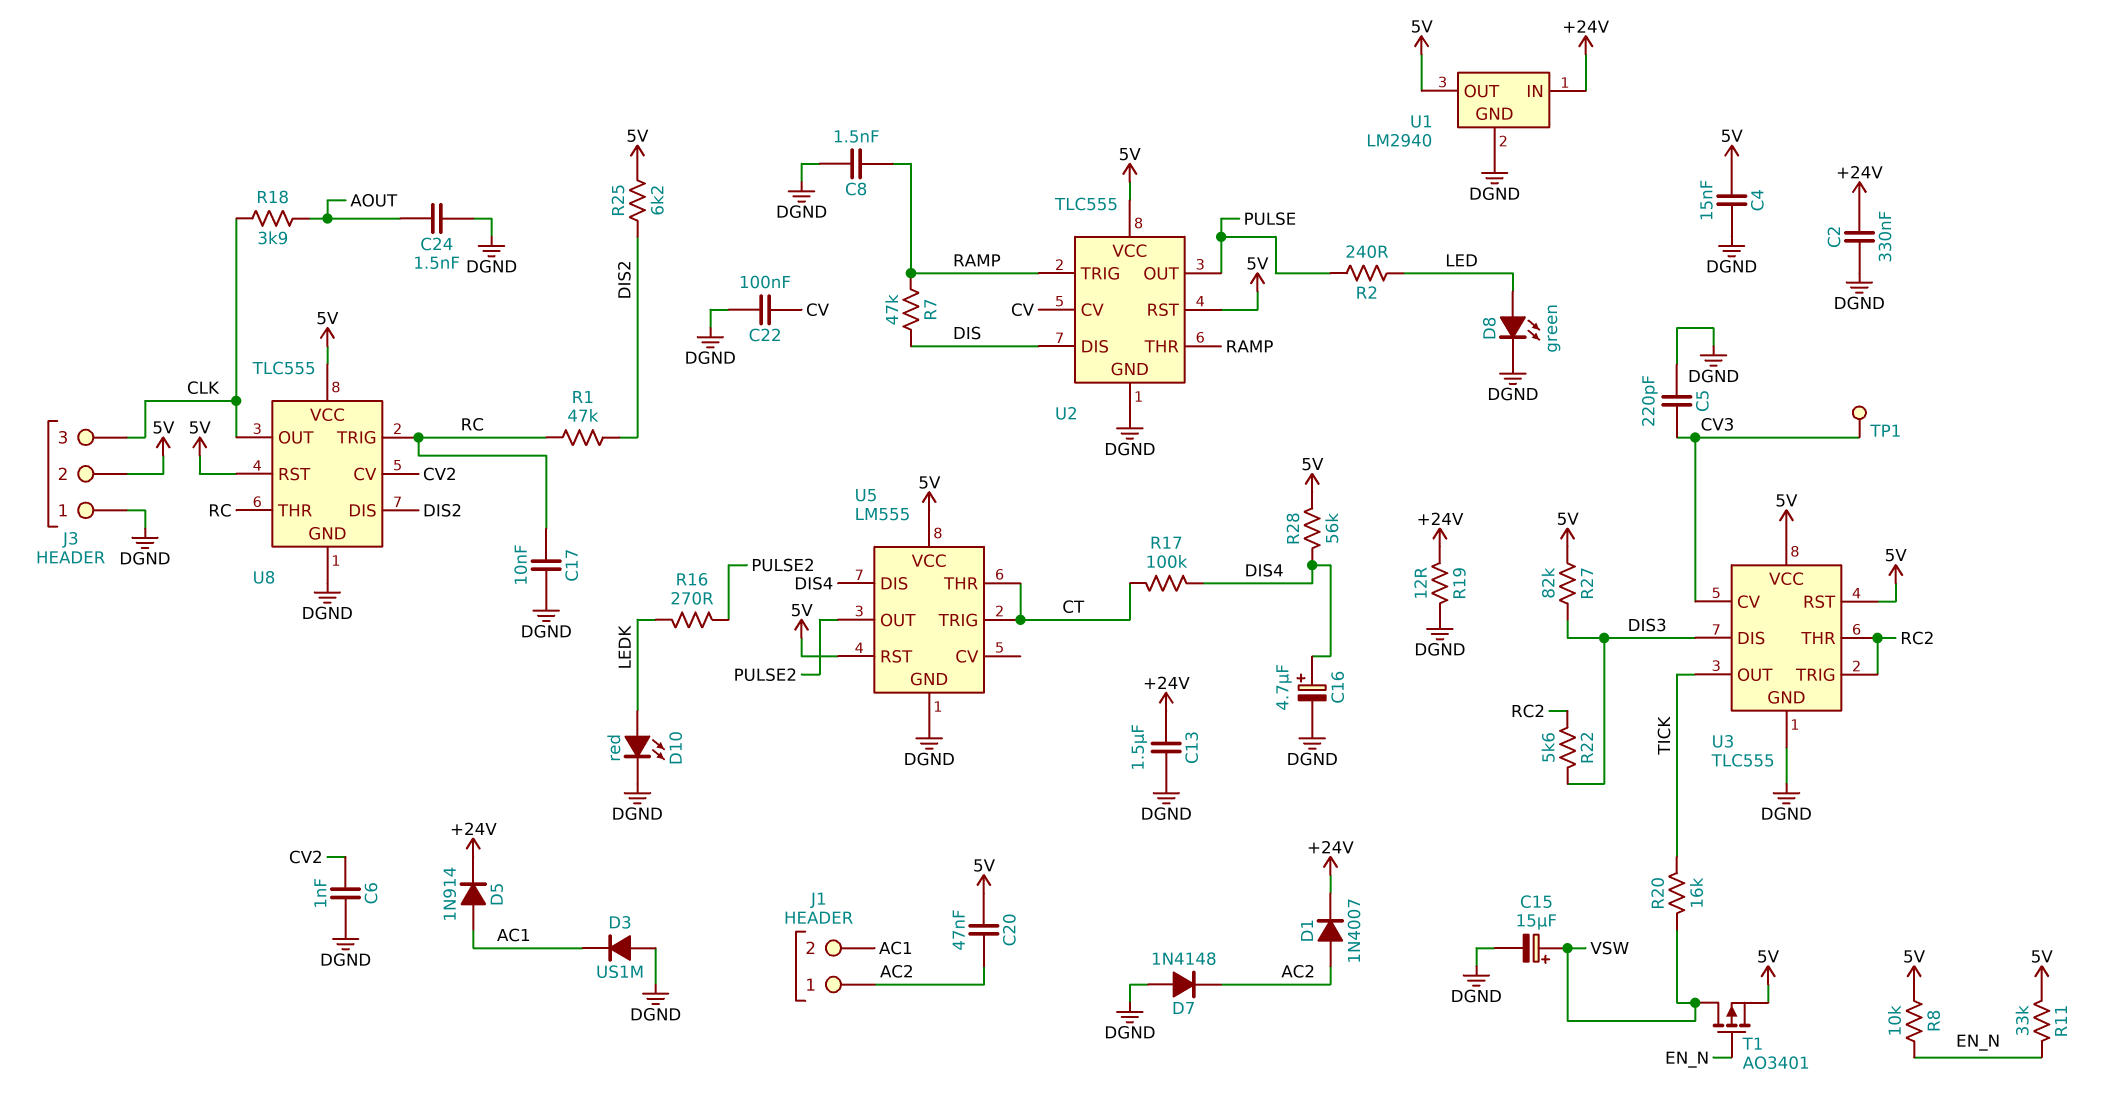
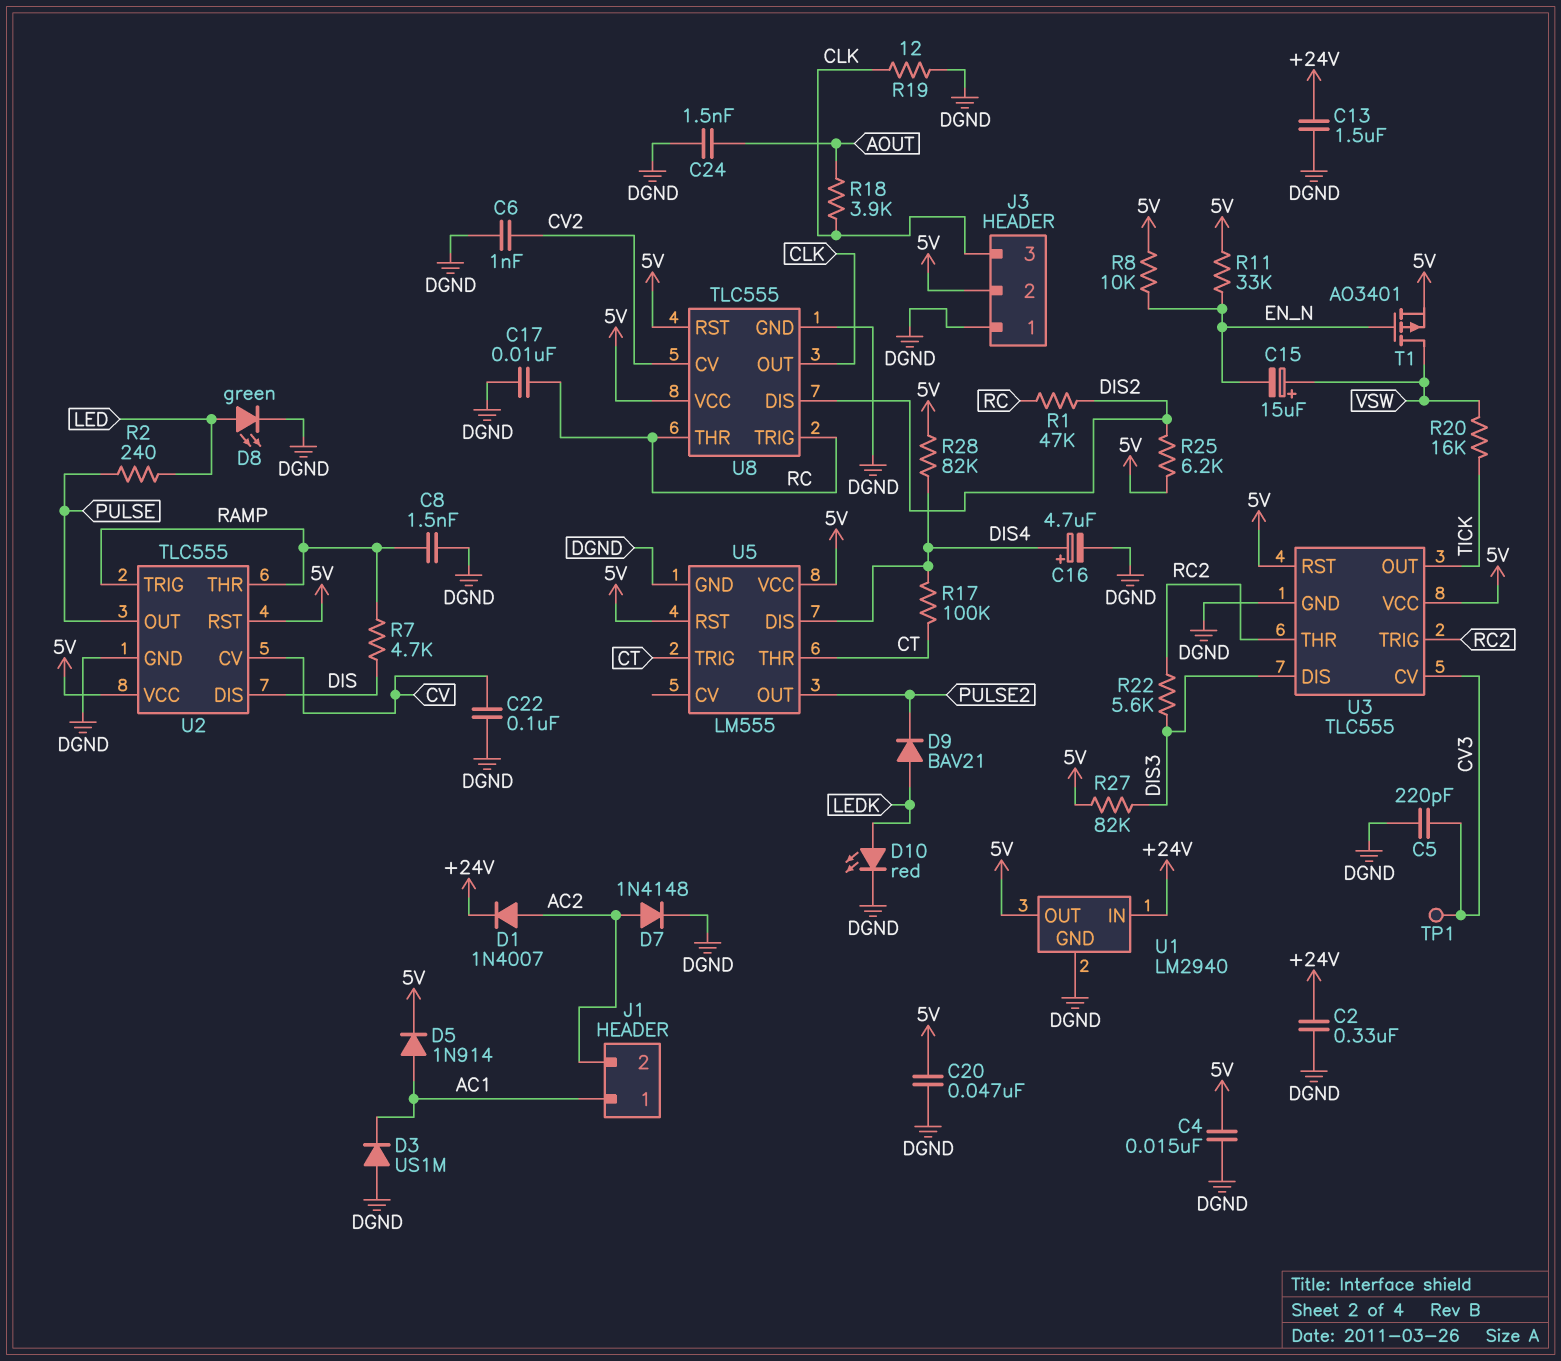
C15: 15uF (plus VSW, minus DGND) -> 15uF (plus VSW, minus EN_N)
C20: 47nF (5V, AC2) -> 47nF (5V, DGND)
D5: diode 1N914 (A AC1, K +24V) -> diode 1N914 (A AC1, K 5V)
D7: diode 1N4148 (A DGND, K AC2) -> diode 1N4148 (A AC2, K DGND)
D9: none -> diode BAV21 (A LEDK, K PULSE2)
J1 pin 1: AC2 -> AC1
J1 pin 2: AC1 -> AC2
R7: 47k (DIS, RAMP) -> 4.7k (DIS, RAMP)
R16: 270 (LEDK, PULSE2) -> none
R19: 12 (+24V, DGND) -> 12 (CLK, DGND)
R28: 56k (5V, DIS4) -> 82k (5V, DIS4)

